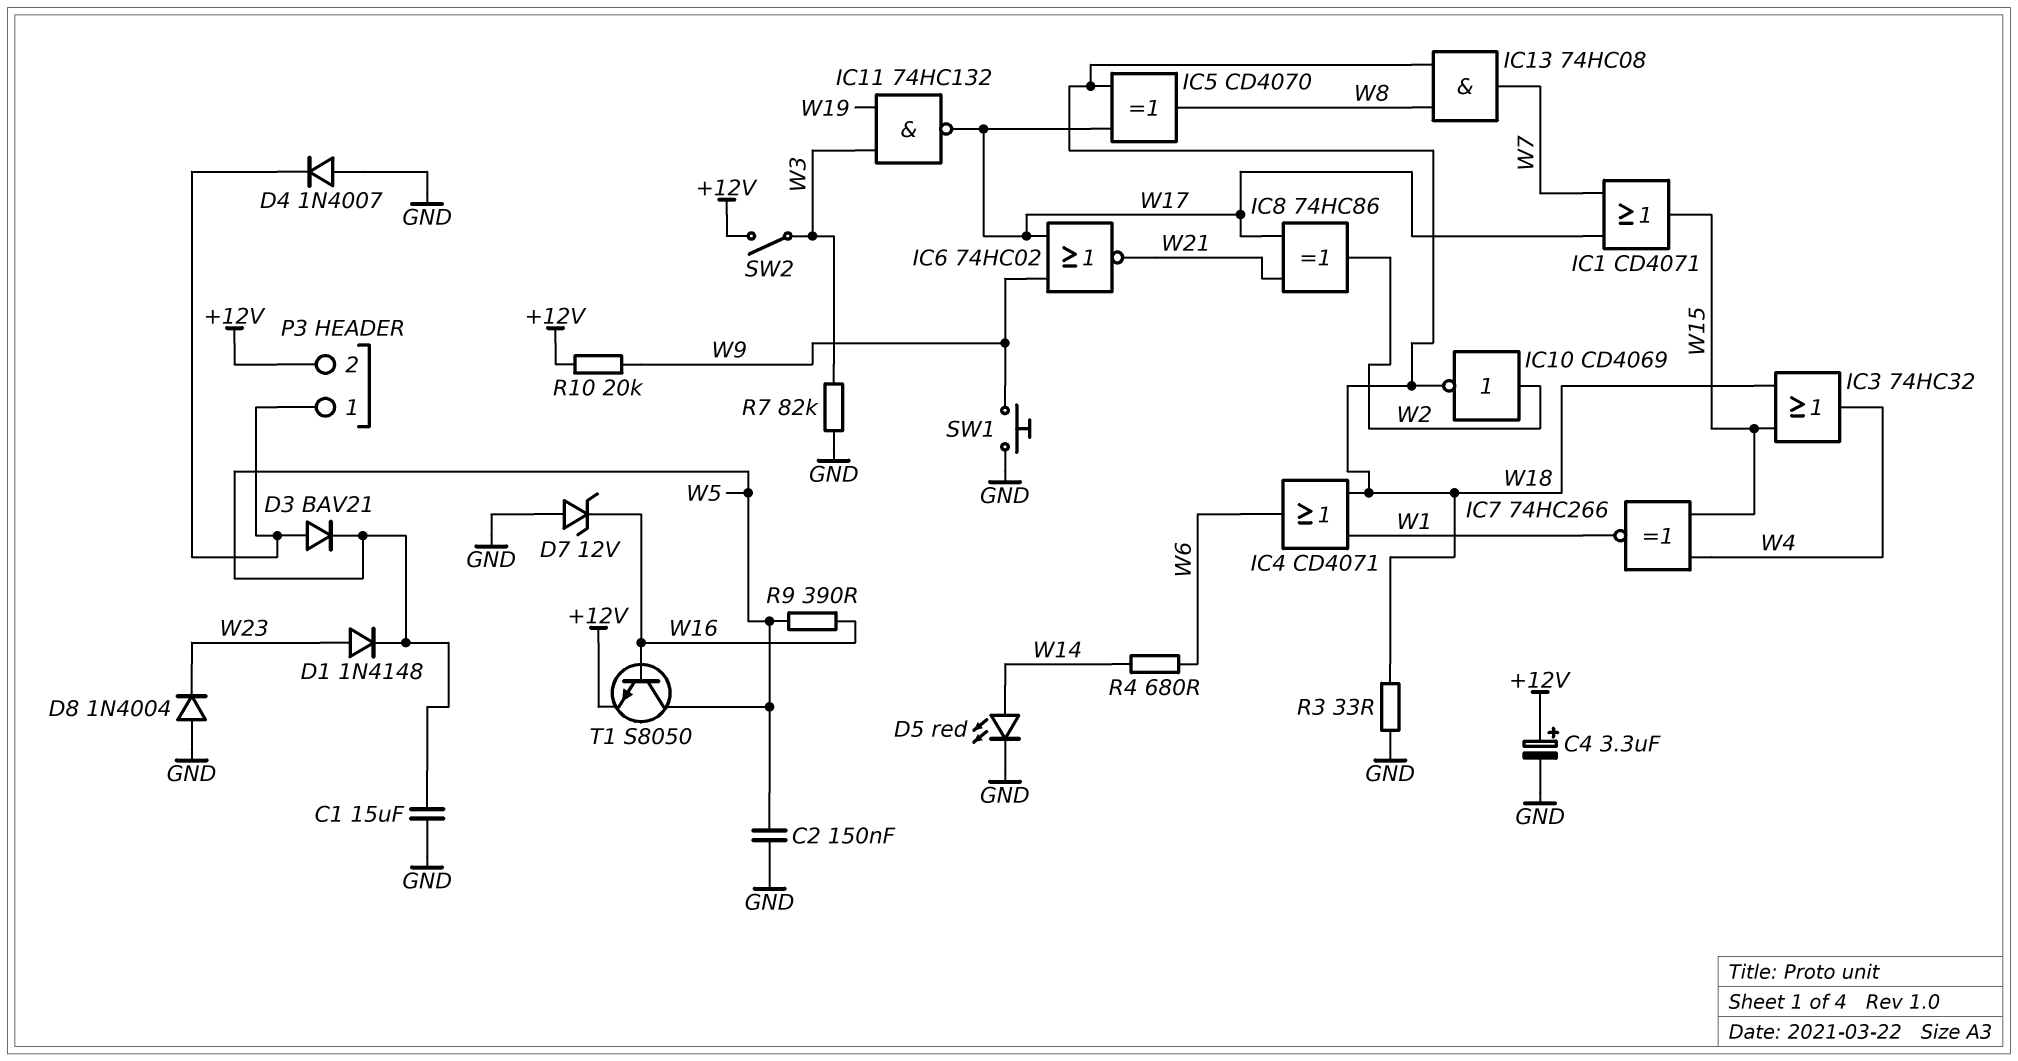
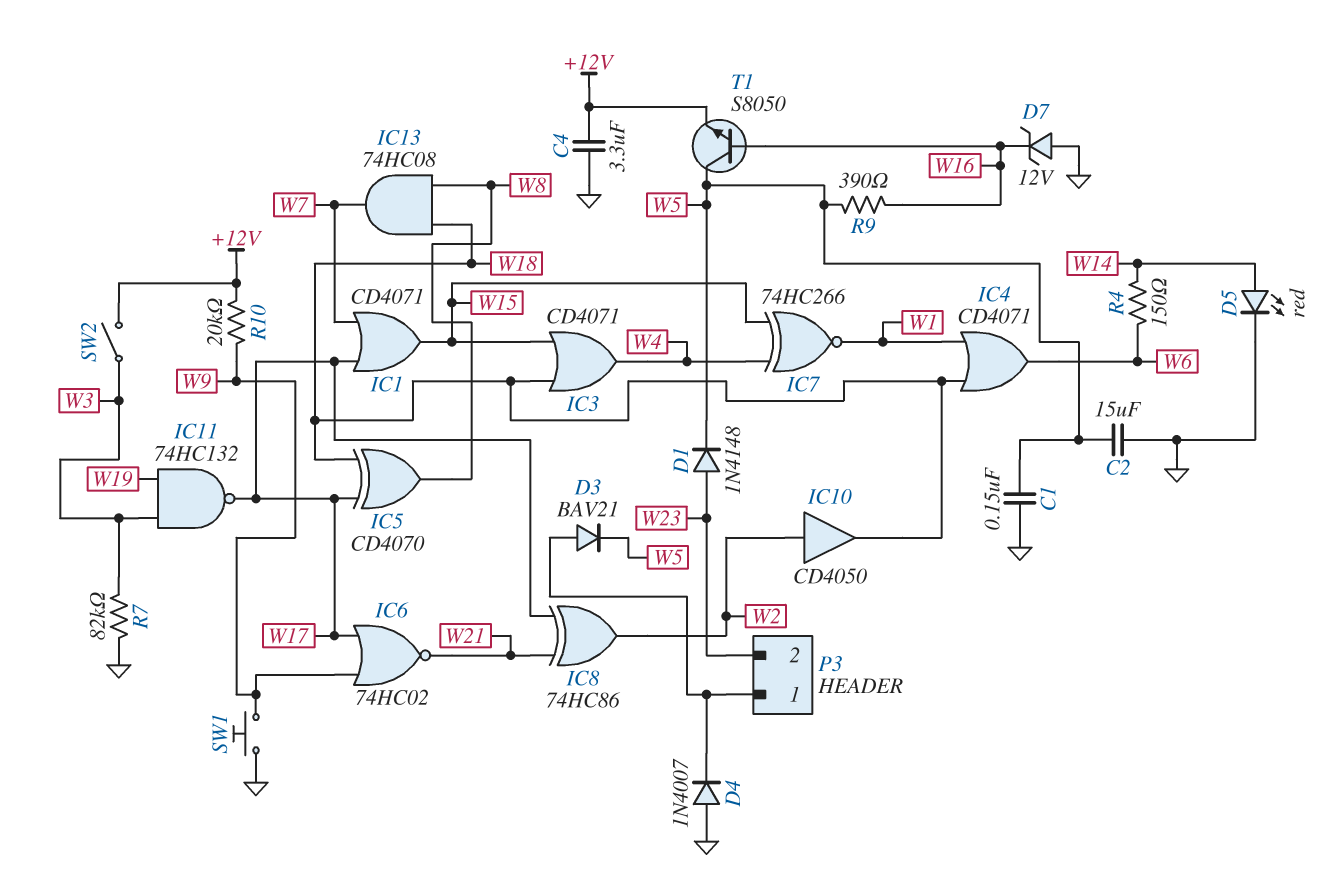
C1: 15uF (GND, W5) -> 150nF (GND, W5)
C2: 150nF (GND, W5) -> 15uF (GND, W5)
C4: 3.3uF (plus +12V, minus GND) -> 3.3uF (+12V, GND)
D8: diode 1N4004 (A GND, K W23) -> none
IC3: OR 74HC32 (in W15, in W18, out W4) -> OR CD4071 (in W15, in W18, out W4)
IC10: NOT CD4069 (in W2, out W18) -> buffer CD4050 (in W2, out W18)
P3 pin 2: +12V -> W23
R3: 33 (GND, W18) -> none
R4: 680 (W6, W14) -> 150 (W6, W14)

